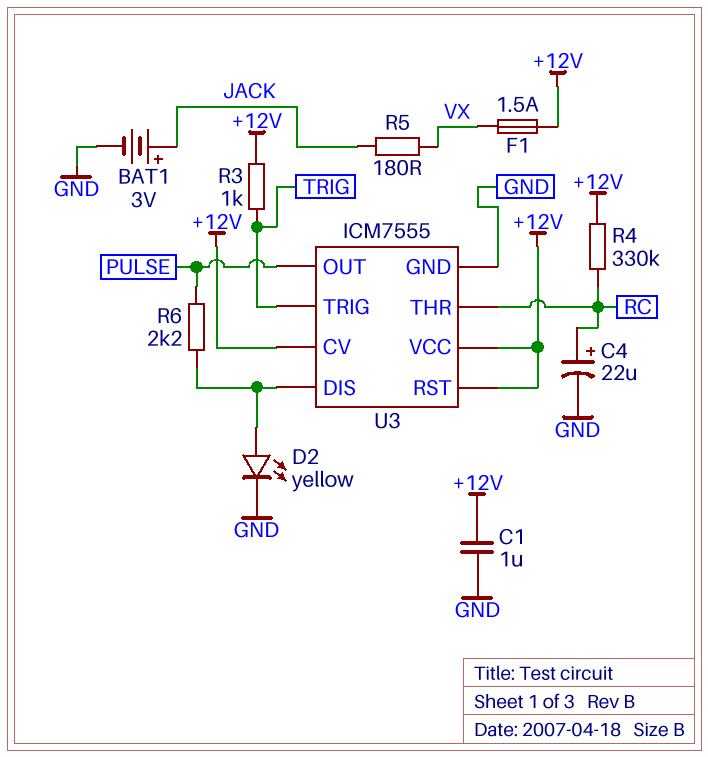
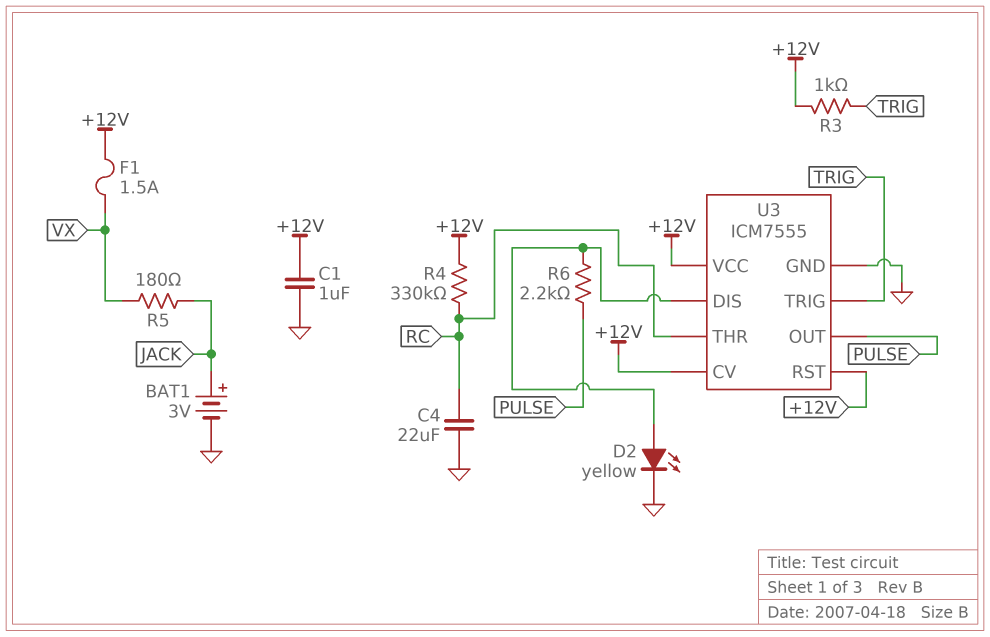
C4: 22uF (plus RC, minus GND) -> 22uF (GND, RC)

